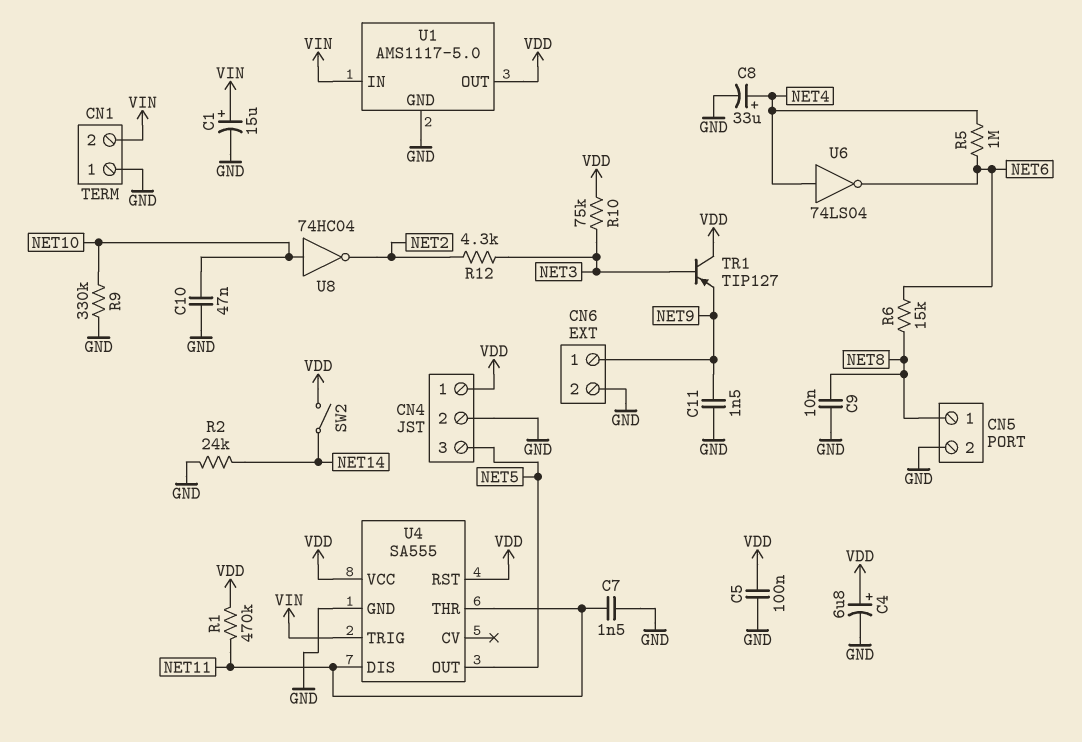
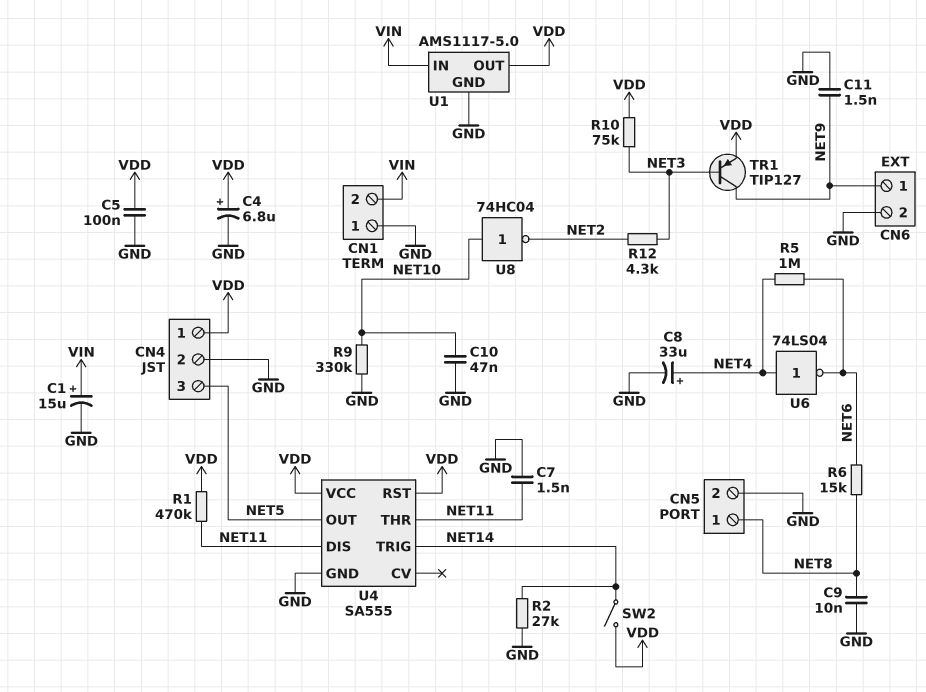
R2: 24k (GND, NET14) -> 27k (GND, NET14)
TR1: PNP TIP127 (B NET3, C VDD, E NET9) -> PNP TIP127 (B NET3, C NET9, E VDD)
U4 pin TRIG: VIN -> NET14

